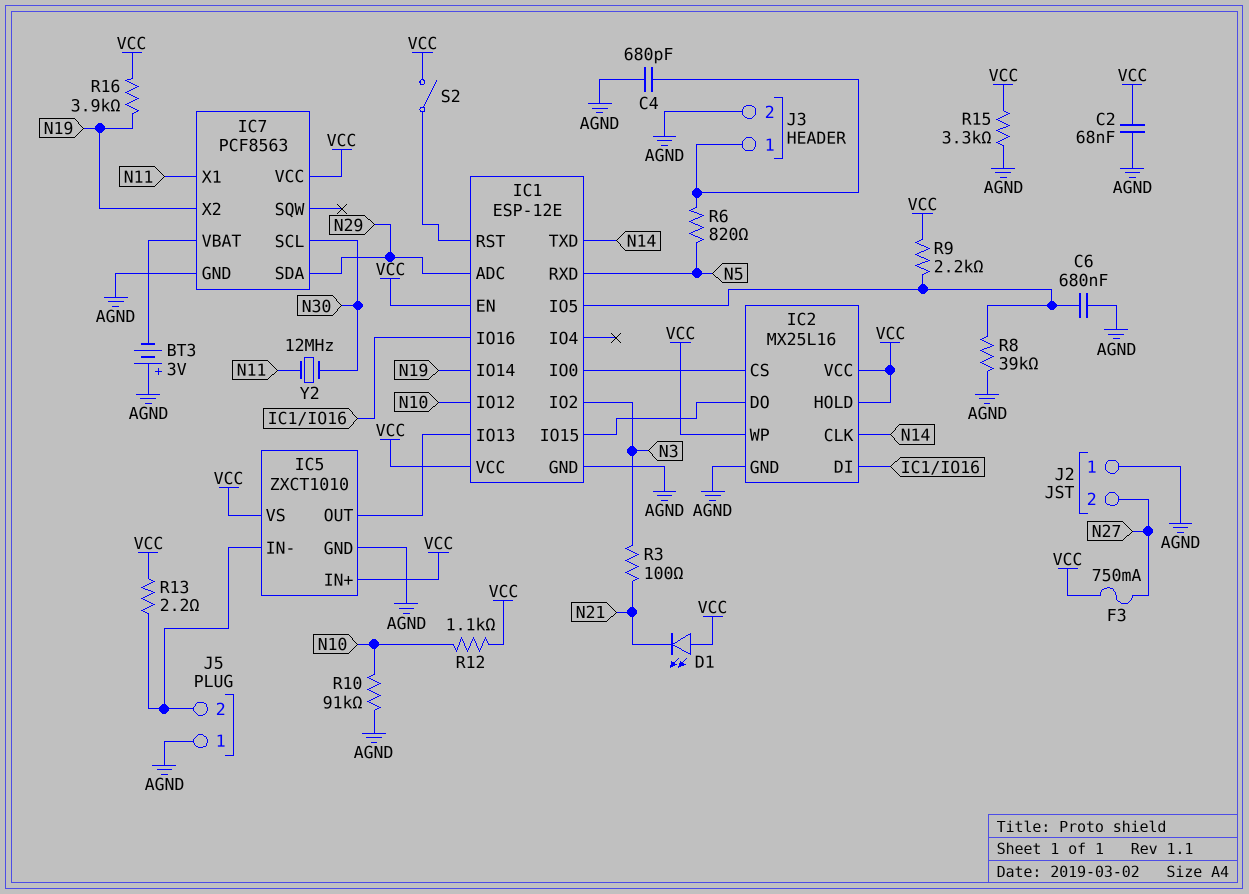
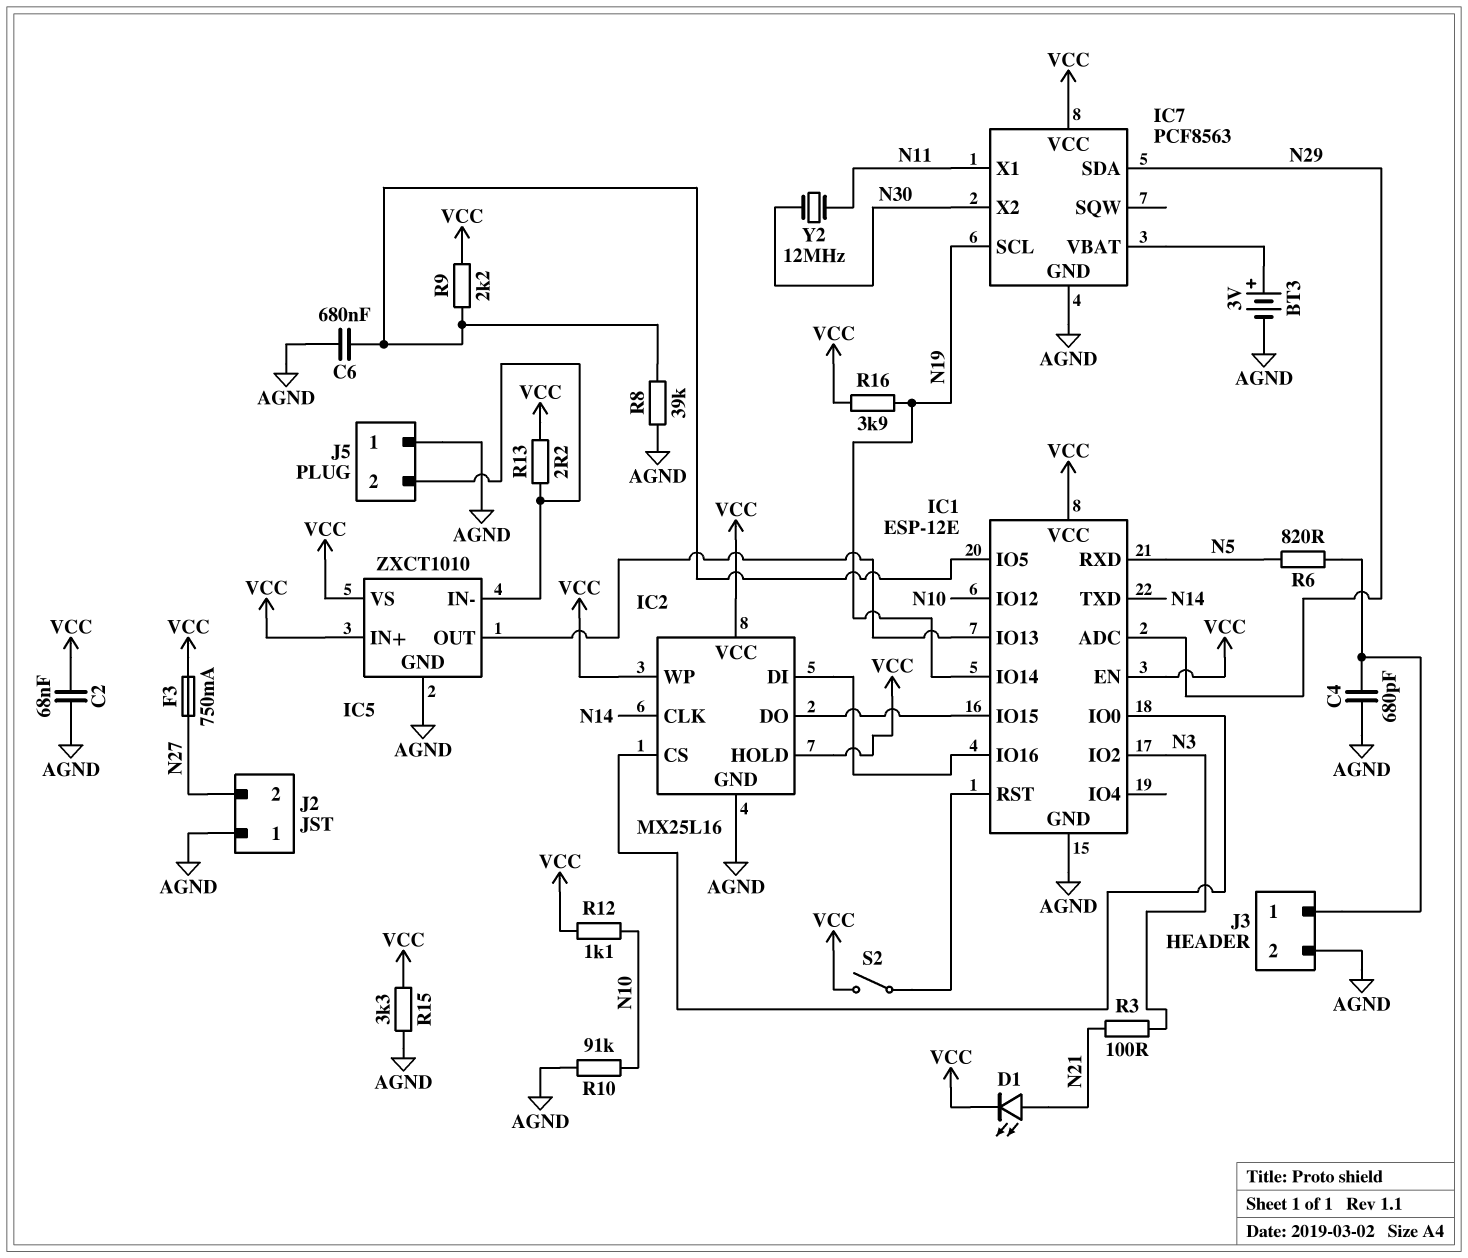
BT3: 3V (plus AGND, minus IC7/VBAT) -> 3V (plus IC7/VBAT, minus AGND)
D1: LED (A VCC, K N21) -> LED (A N21, K VCC)
IC7 pin SCL: N30 -> N19
IC7 pin X2: N19 -> N30

